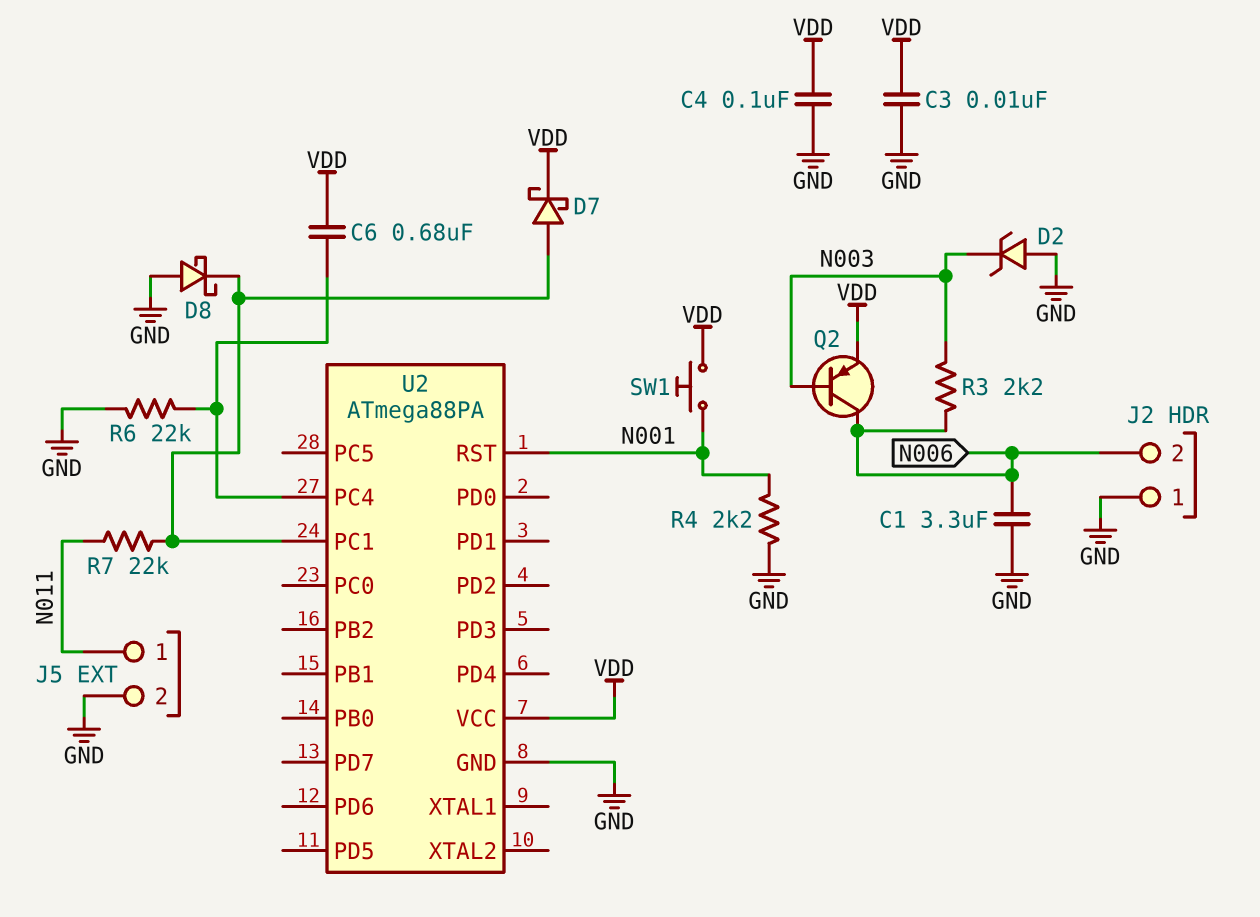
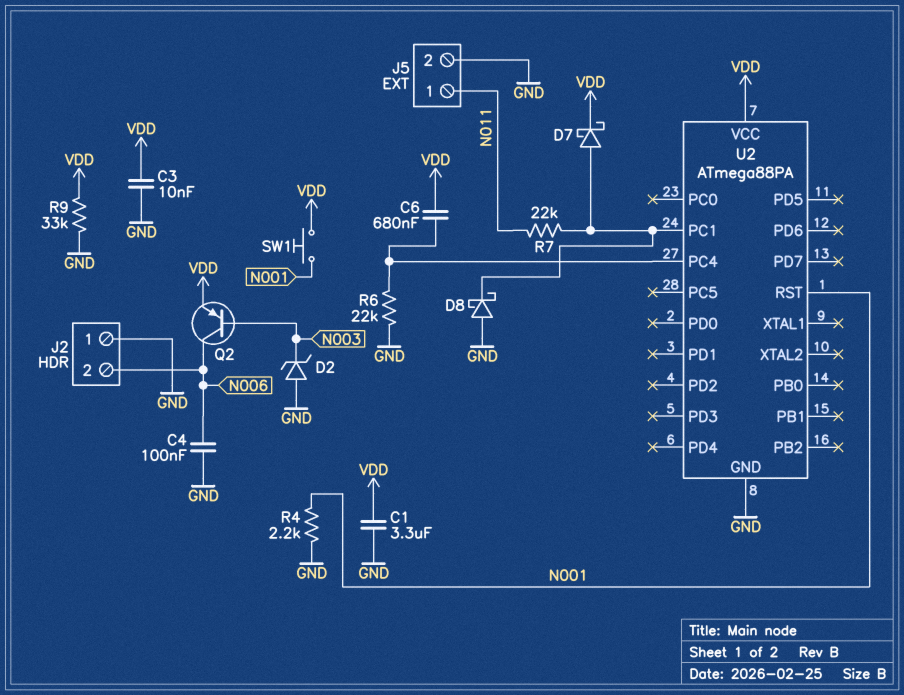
C1: 3.3uF (GND, N006) -> 3.3uF (GND, VDD)
C4: 100nF (GND, VDD) -> 100nF (GND, N006)
R3: 2.2k (N003, N006) -> none
R9: none -> 33k (GND, VDD)

